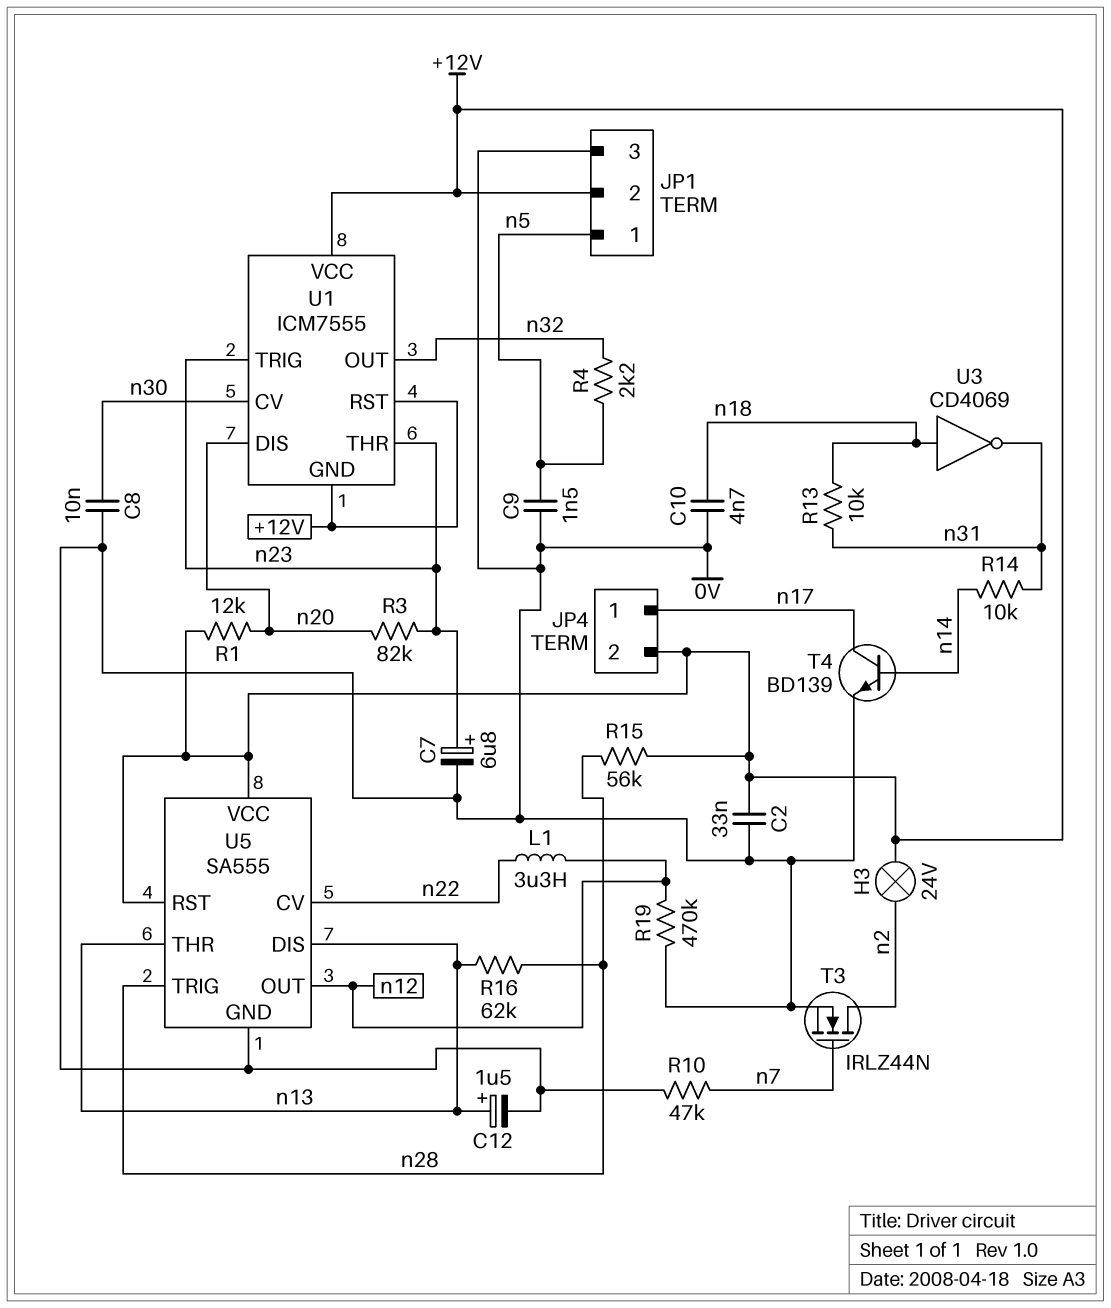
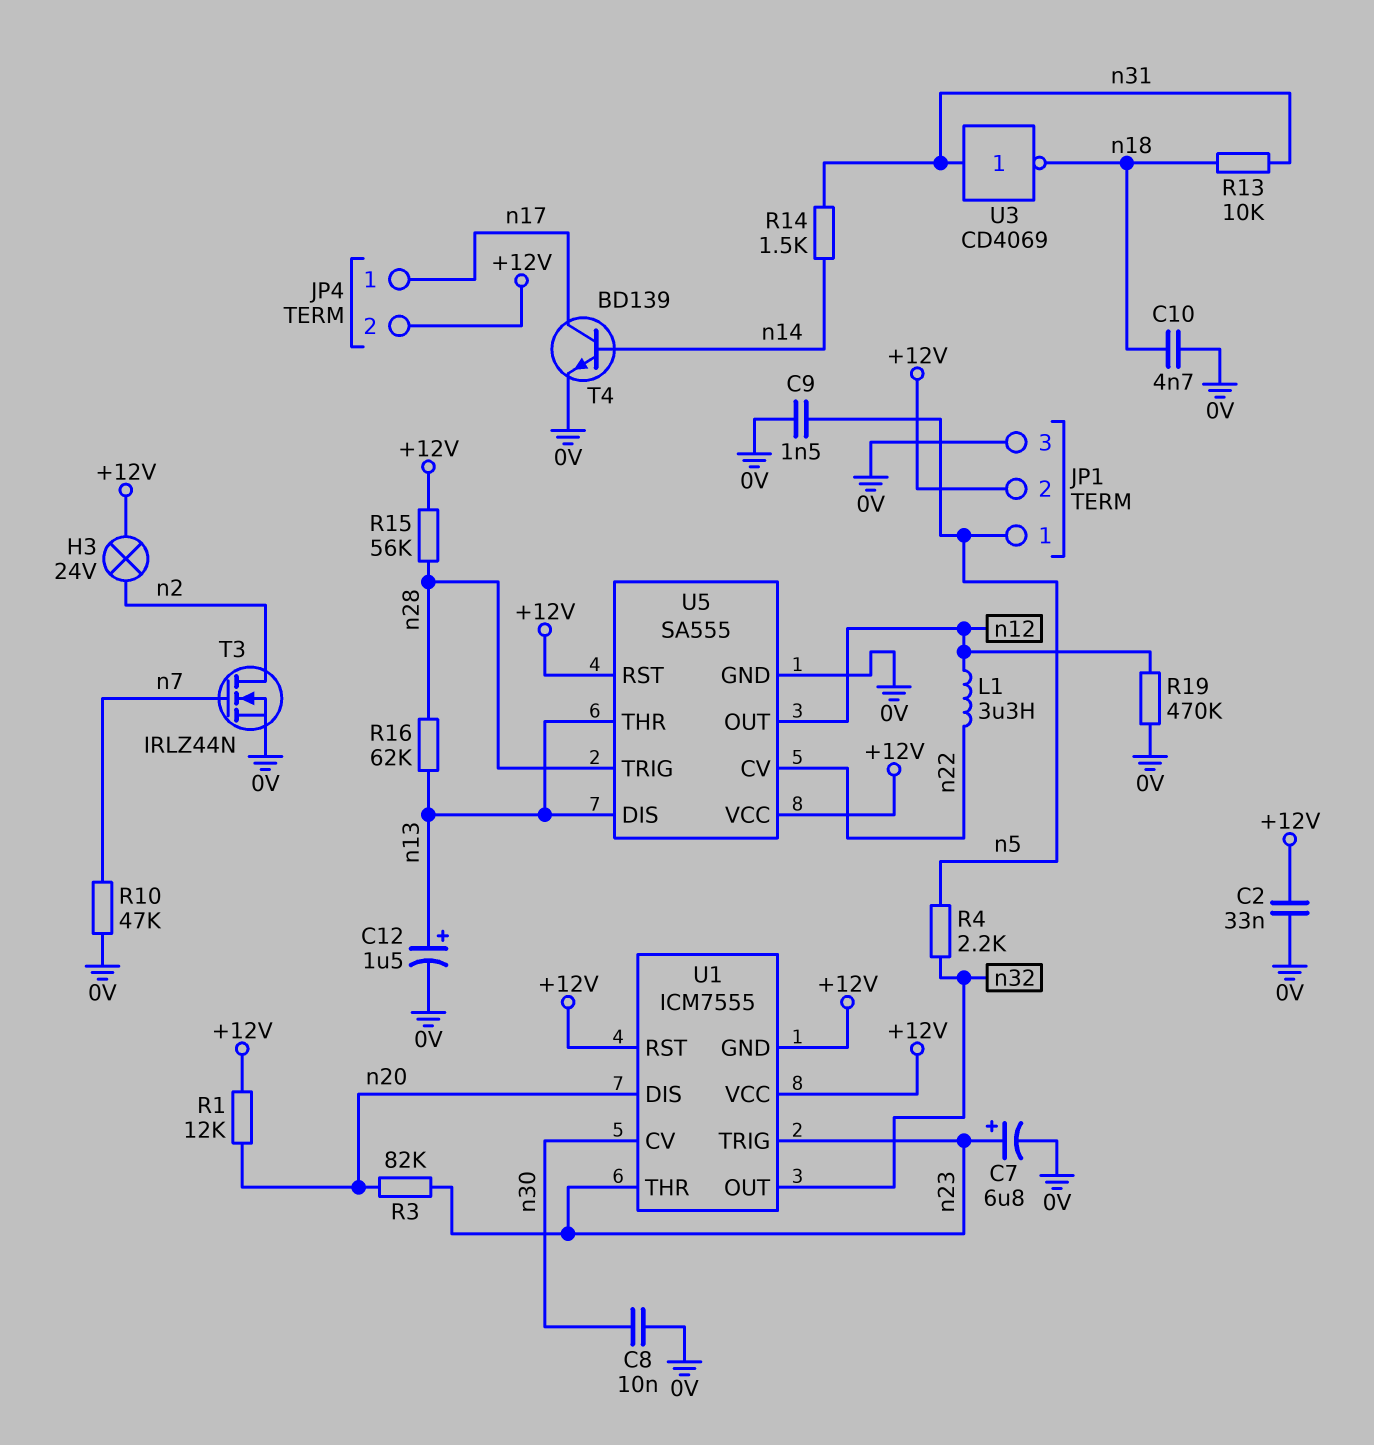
R14: 10k (n14, n31) -> 1.5k (n14, n31)
U3: NOT CD4069 (in n18, out n31) -> NOT CD4069 (in n31, out n18)

